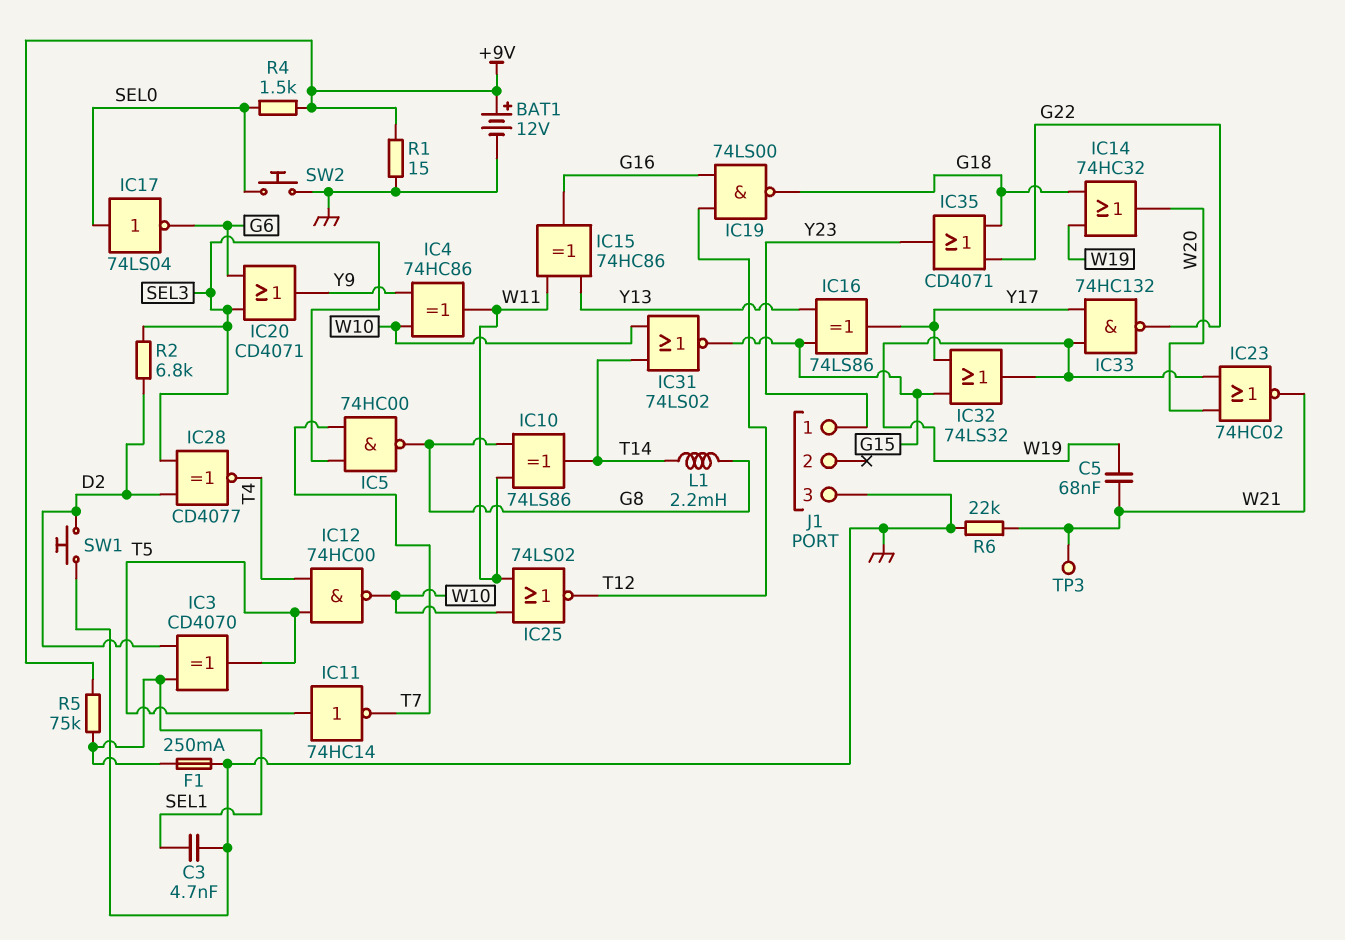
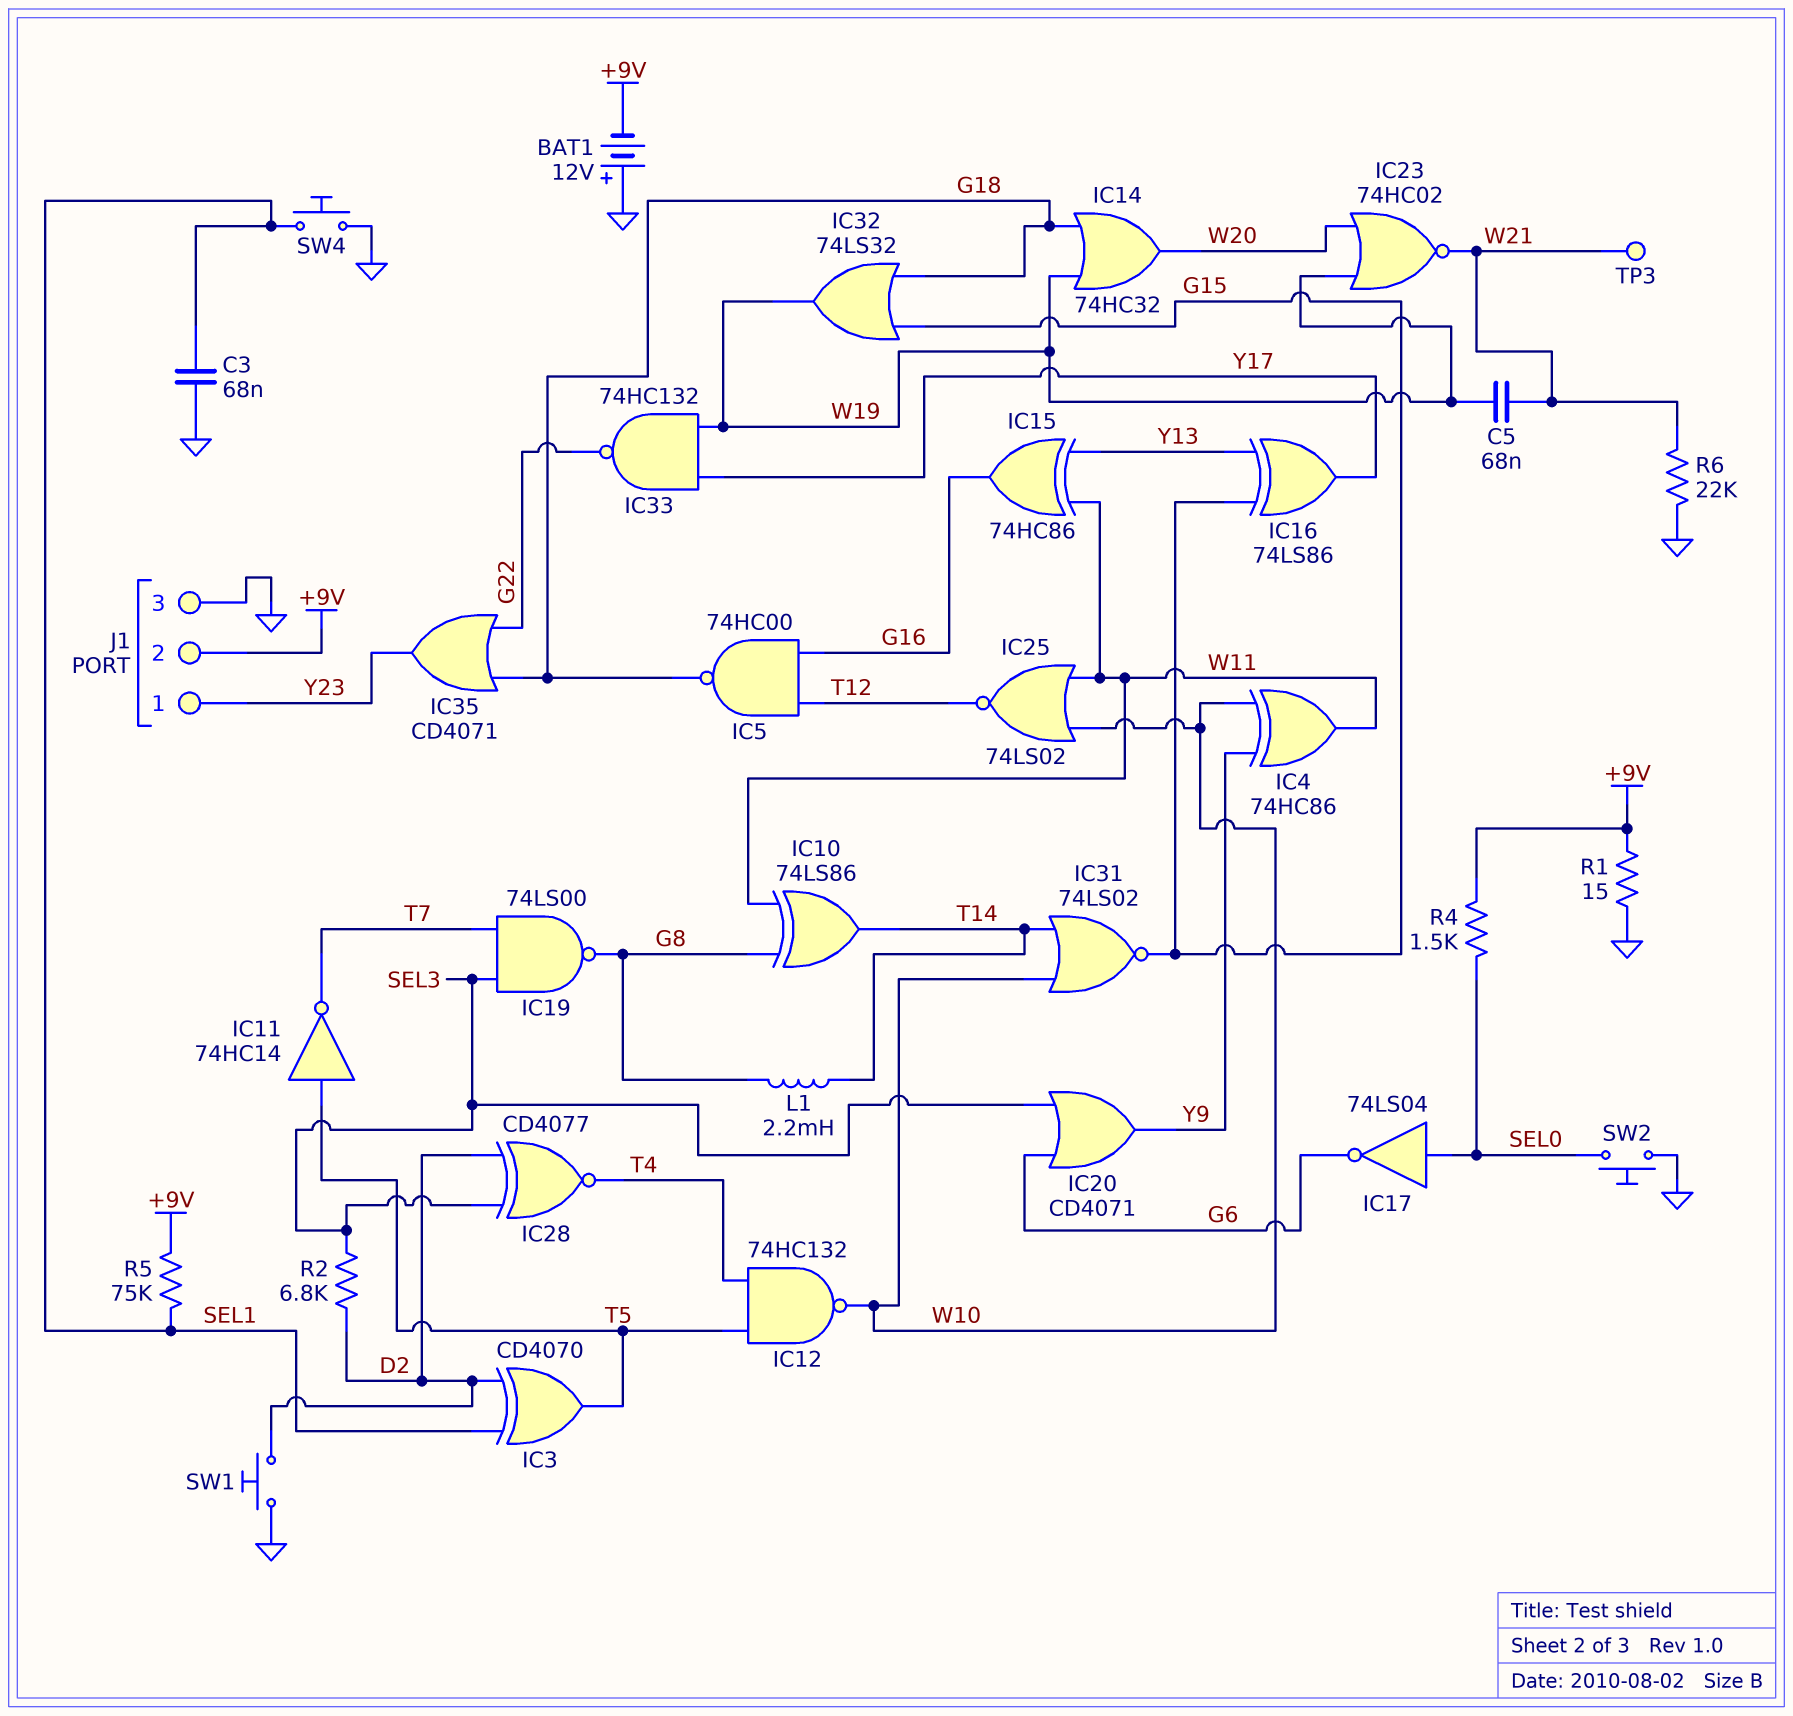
BAT1: 12V (plus +9V, minus GND) -> 12V (plus GND, minus +9V)
C3: 4.7nF (GND, SEL1) -> 68nF (GND, SEL1)
F1: 250mA (GND, SEL1) -> none
IC5: NAND 74HC00 (in SEL3, in T7, out G8) -> NAND 74HC00 (in G16, in T12, out G18)
IC12: NAND 74HC00 (in T4, in T5, out W10) -> NAND 74HC132 (in T4, in T5, out W10)
IC19: NAND 74LS00 (in G16, in T12, out G18) -> NAND 74LS00 (in SEL3, in T7, out G8)
IC32: OR 74LS32 (in G15, in Y17, out W19) -> OR 74LS32 (in G15, in G18, out W19)
J1 pin 2: none -> +9V
SW4: none -> button (GND, SEL1)

